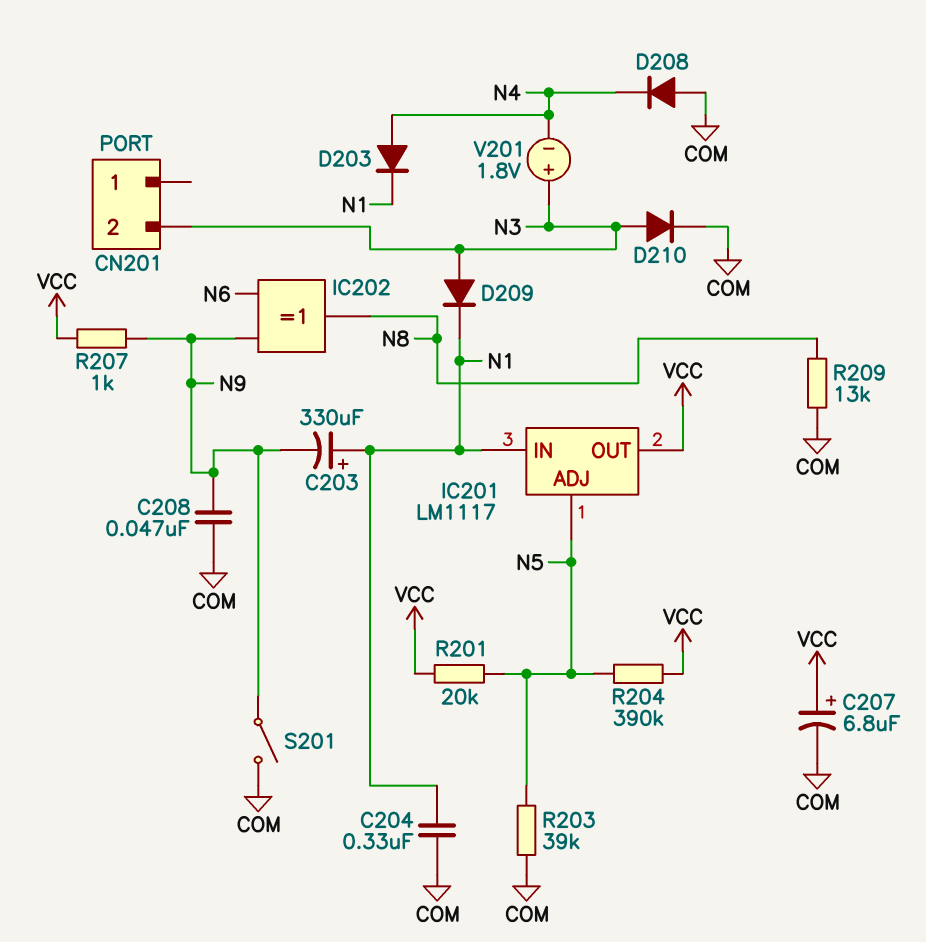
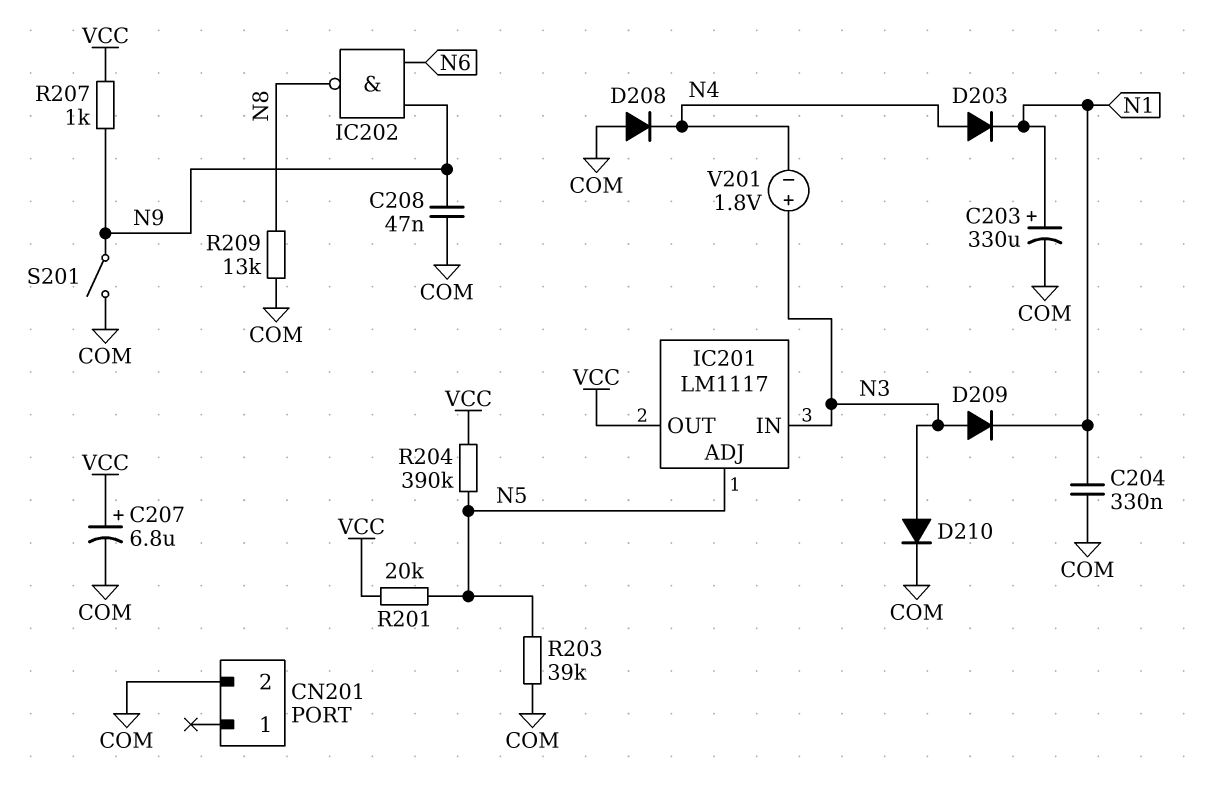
C203: 330uF (plus N1, minus N9) -> 330uF (plus N1, minus COM)
CN201 pin 2: N3 -> COM
IC201 pin IN: N1 -> N3
IC202: XOR (in N6, in N9, out N8) -> NAND (in N6, in N9, out N8)

